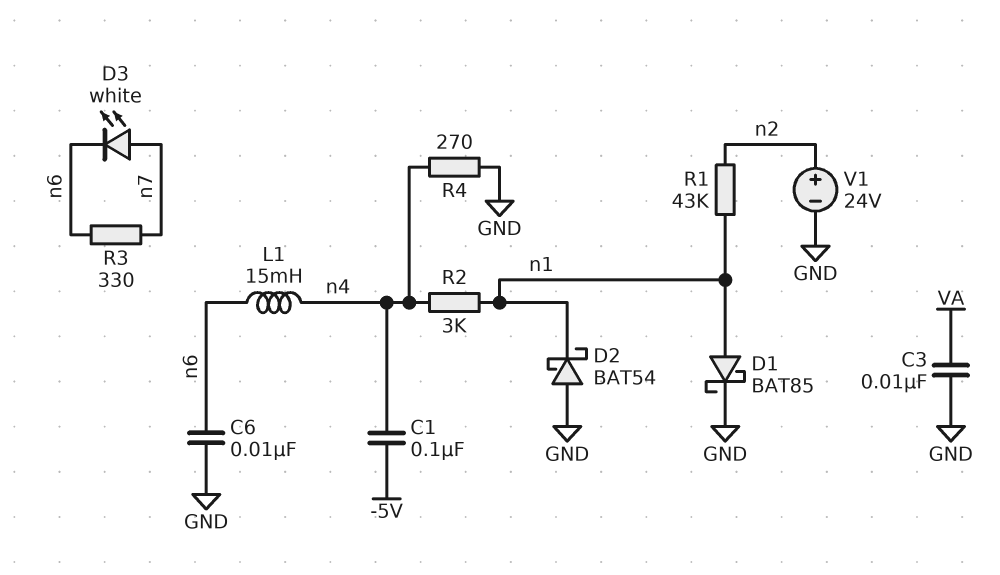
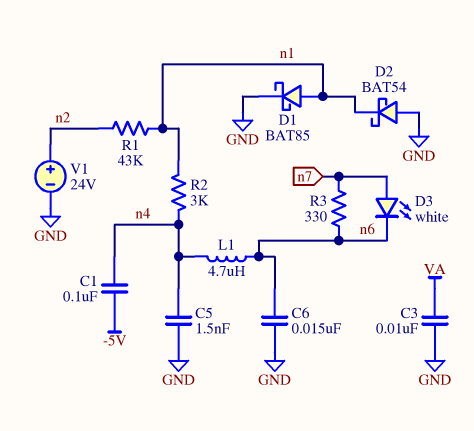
C5: none -> 1.5nF (GND, n4)
C6: 10nF (GND, n6) -> 15nF (GND, n6)
L1: 15mH (n4, n6) -> 4.7uH (n4, n6)
R4: 270 (GND, n4) -> none

